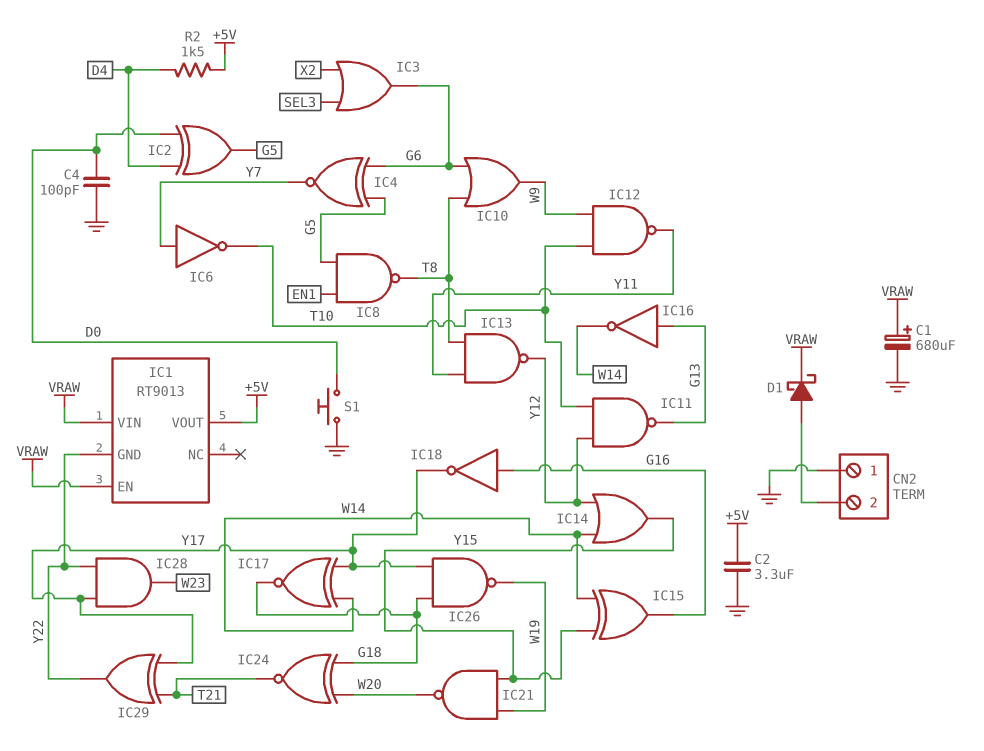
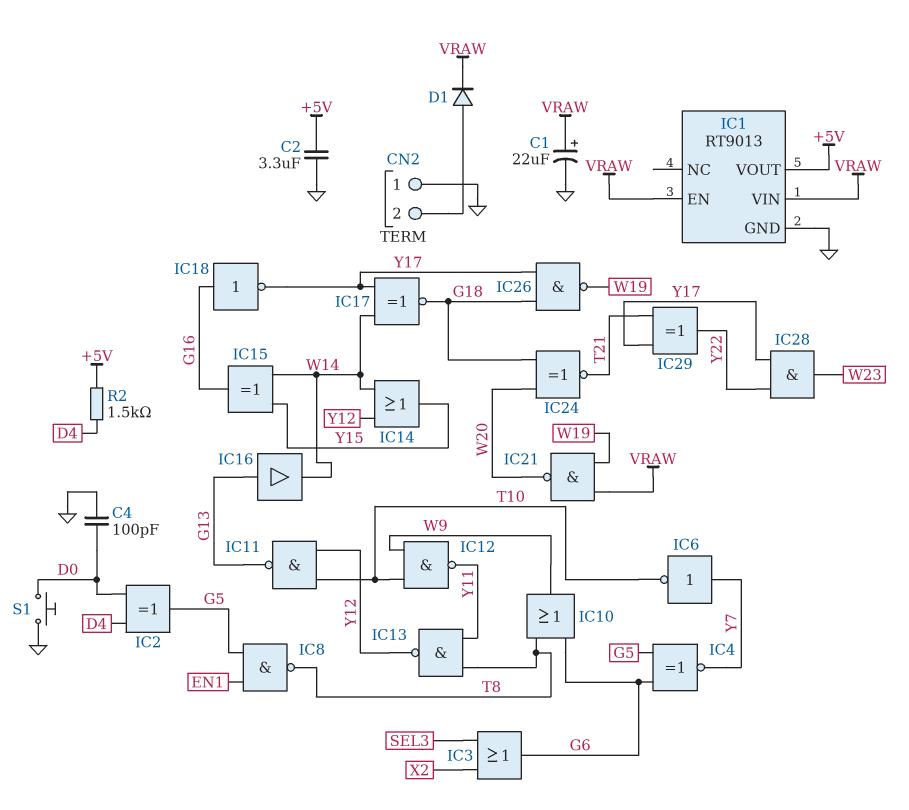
C1: 680uF (plus VRAW, minus GND) -> 22uF (plus VRAW, minus GND)
D1: schottky (A CN2/2, K VRAW) -> diode (A CN2/2, K VRAW)
IC1 pin GND: Y22 -> GND
IC16: NOT (in G13, out W14) -> buffer (in G13, out W14)
IC21: NAND (in W19, in Y15, out W20) -> NAND (in VRAW, in W19, out W20)

